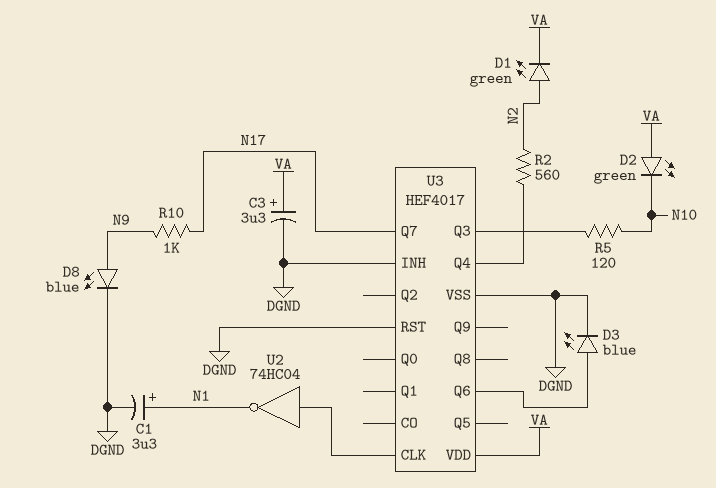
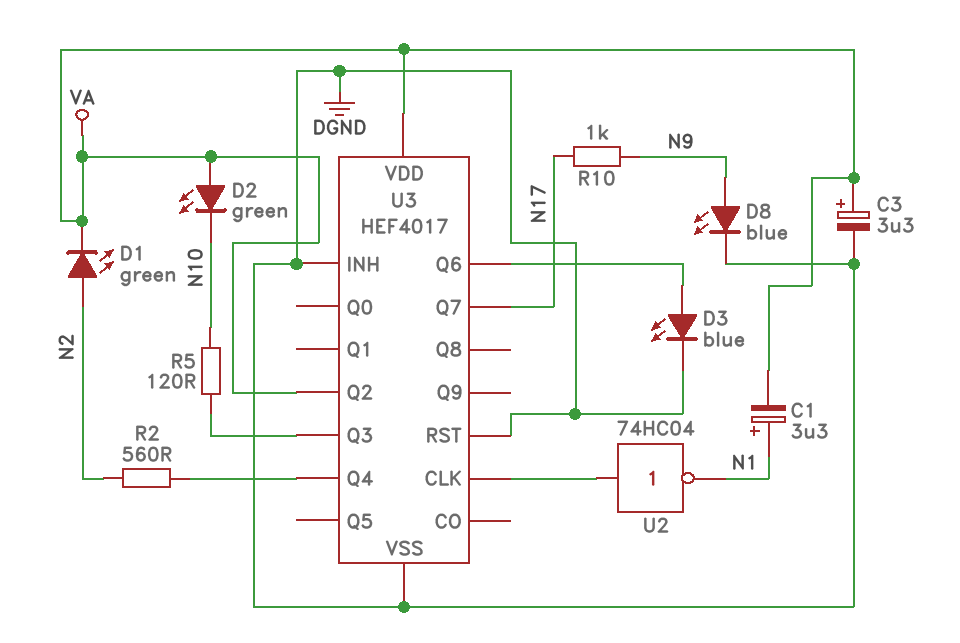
C1: 3.3uF (plus N1, minus DGND) -> 3.3uF (plus N1, minus VA)
U3 pin Q2: none -> VA

